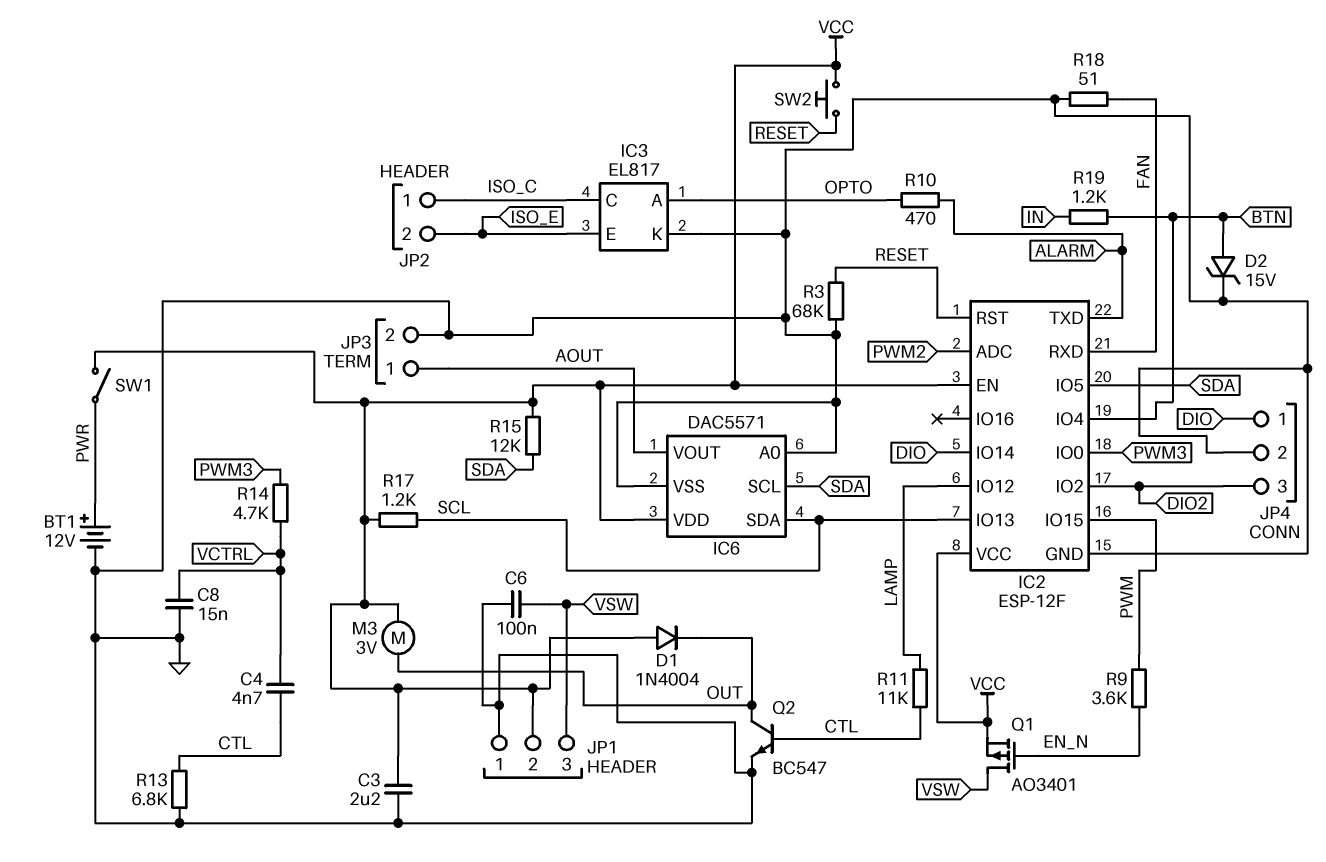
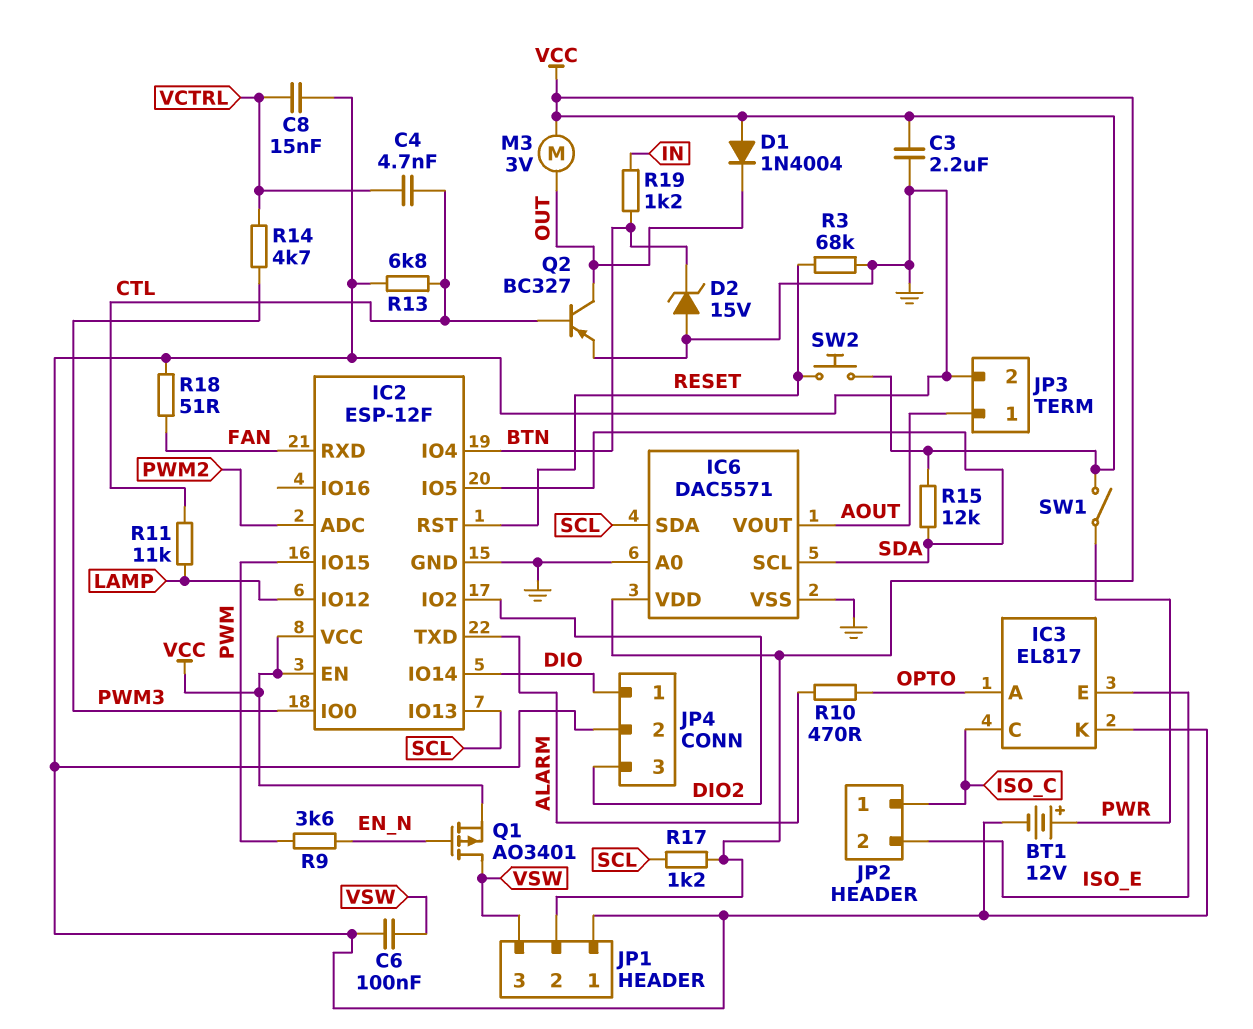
D2: zener 15V (A BTN, K GND) -> zener 15V (A GND, K BTN)
Q2: NPN BC547 (B CTL, C OUT, E GND) -> PNP BC327 (B CTL, C OUT, E GND)

